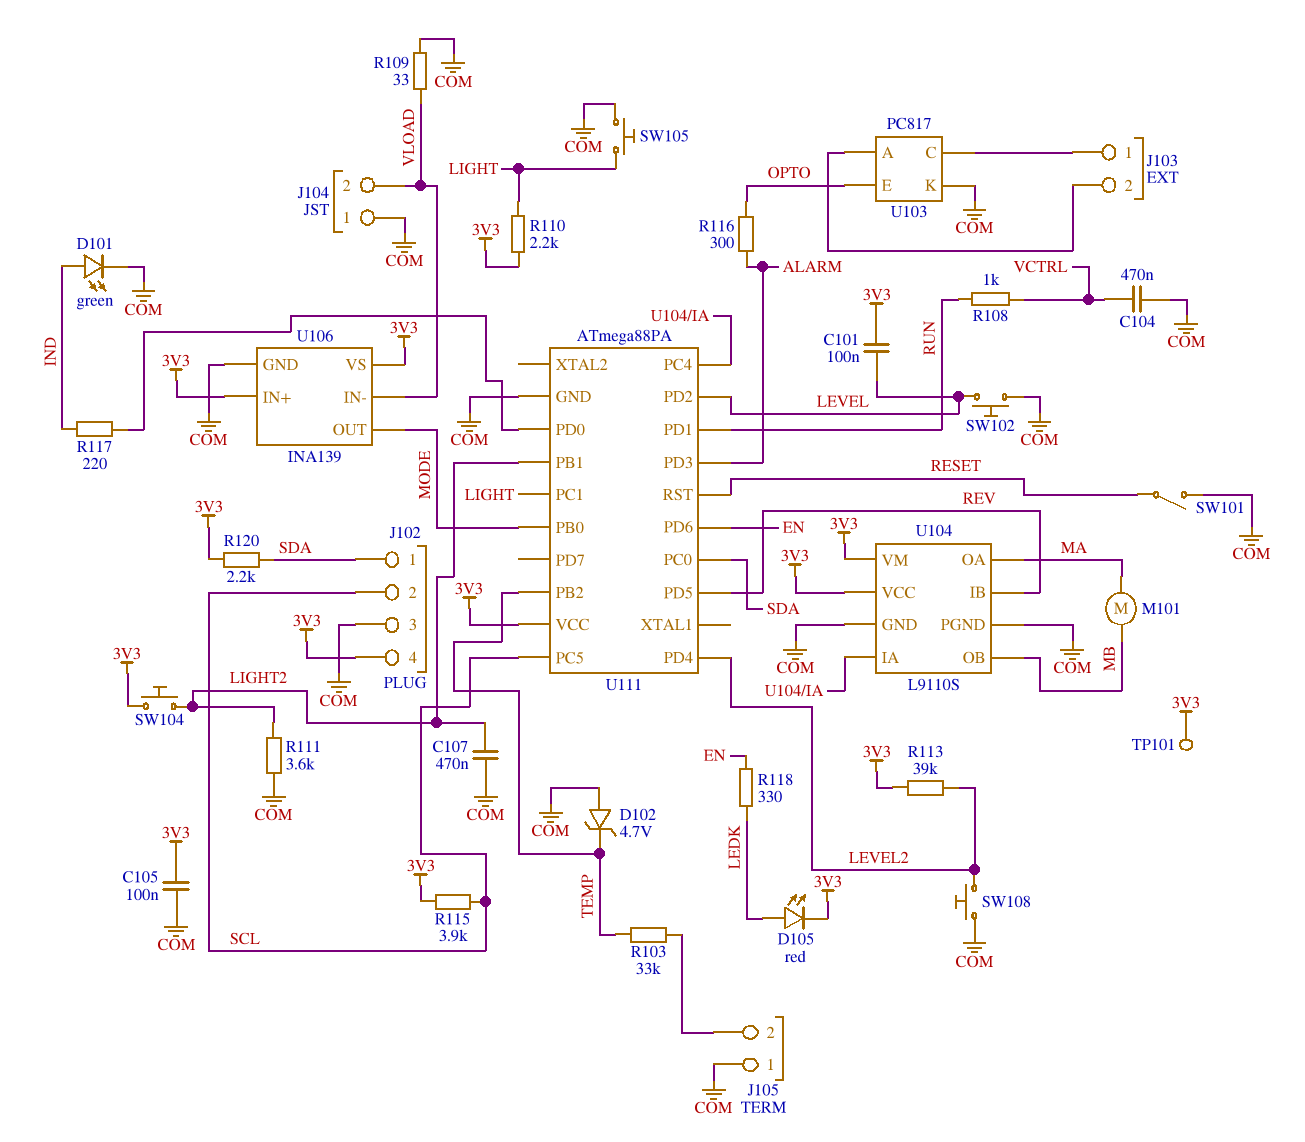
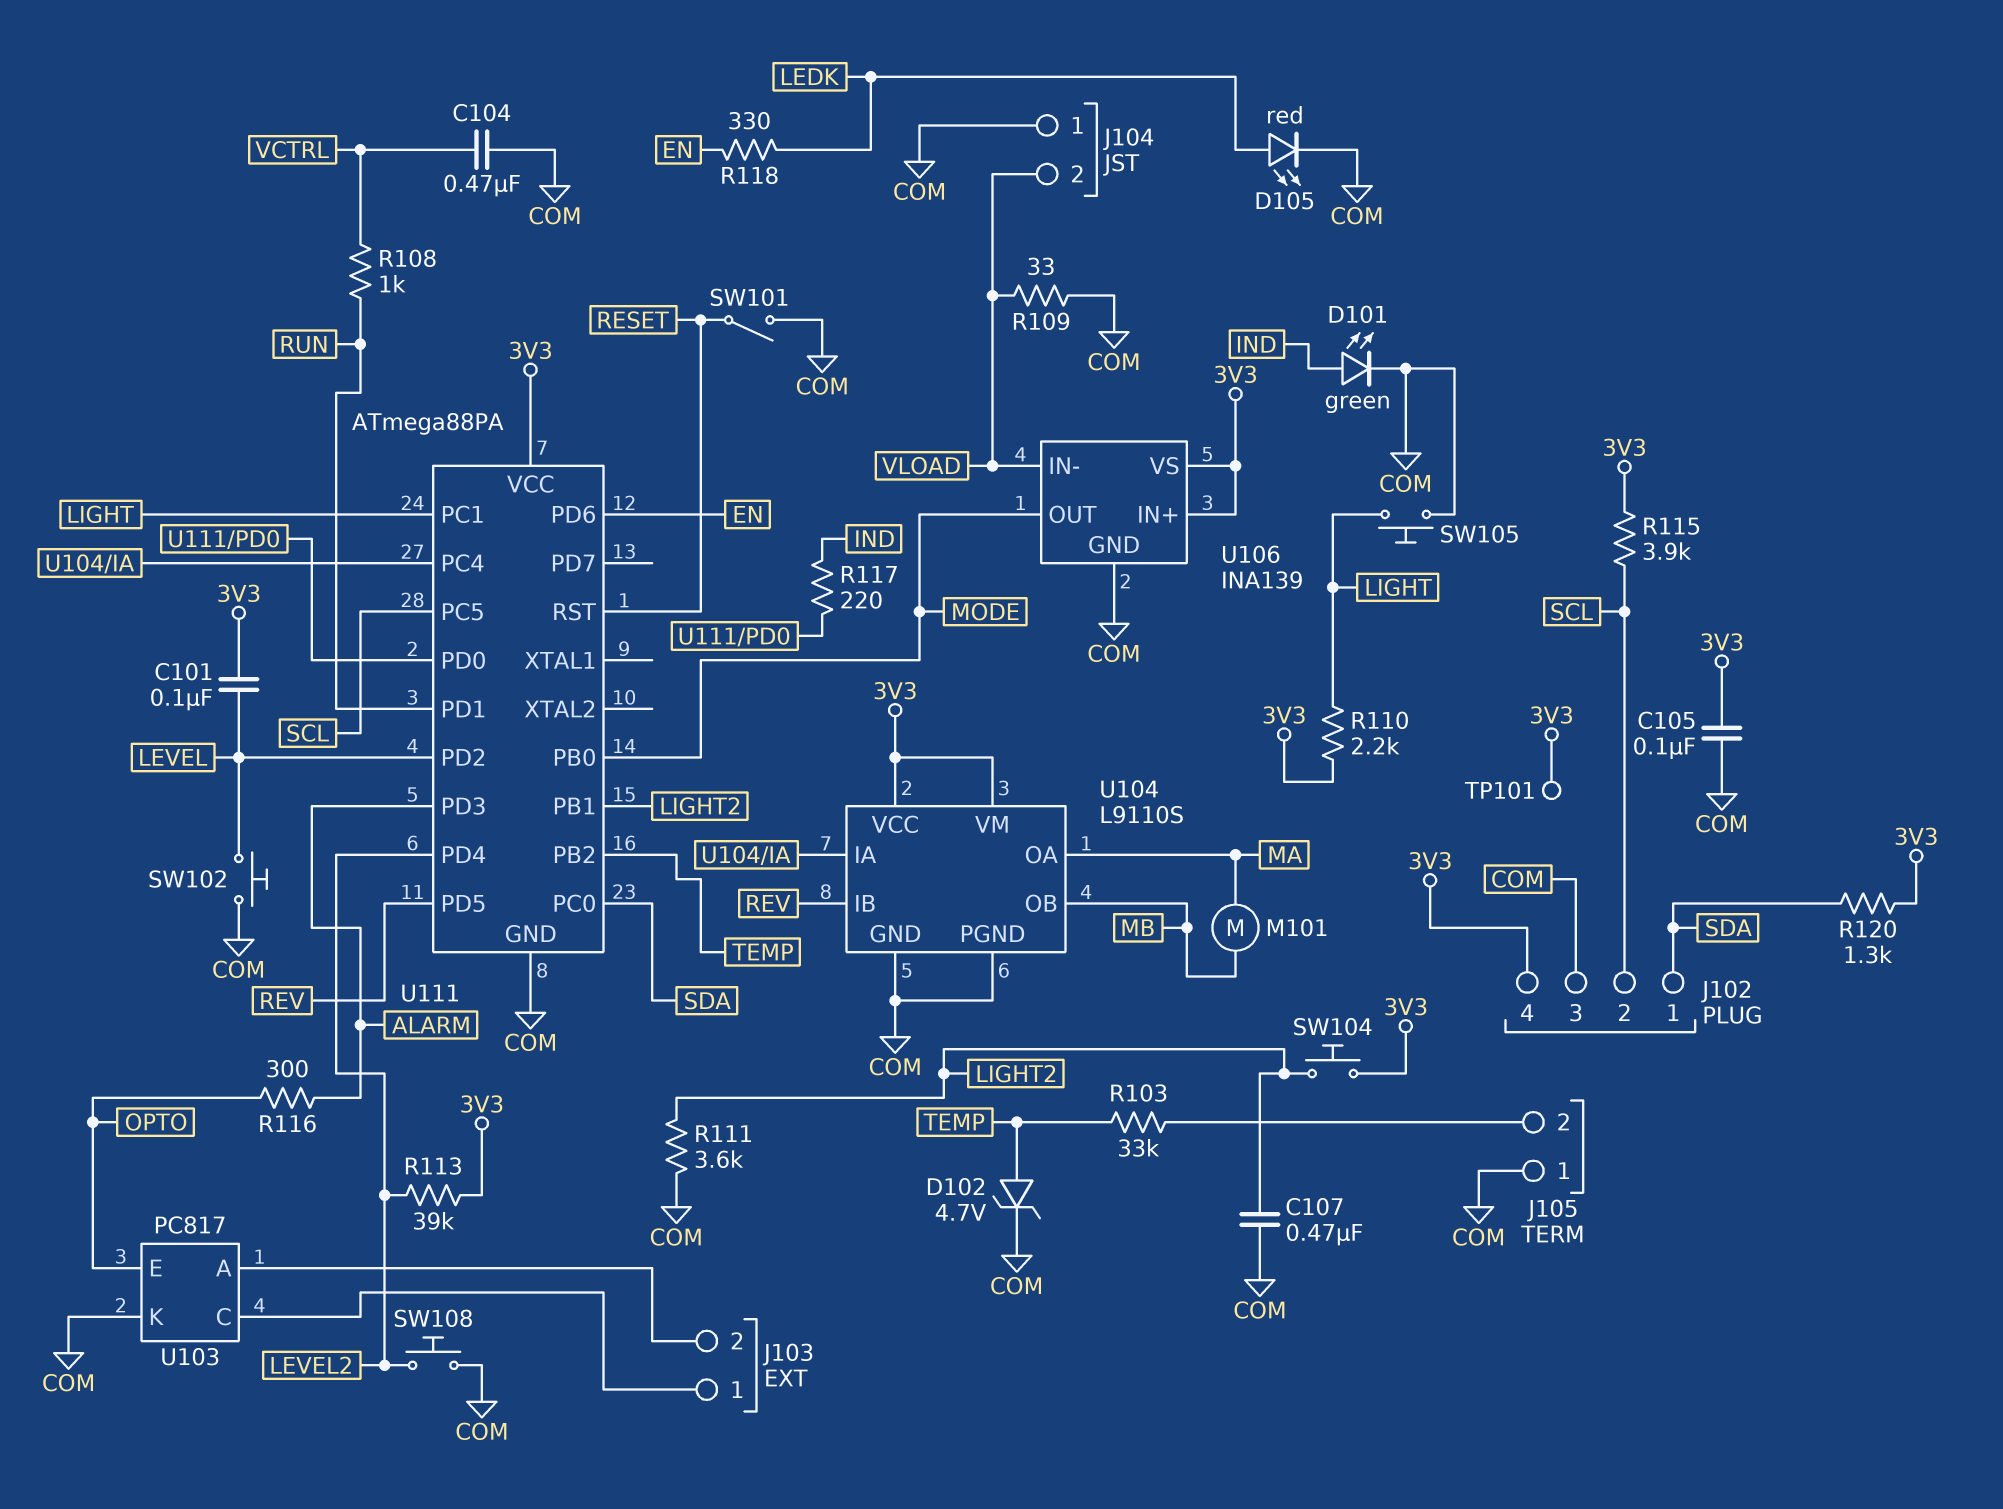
D102: zener 4.7V (A COM, K TEMP) -> zener 4.7V (A TEMP, K COM)
D105: LED red (A LEDK, K 3V3) -> LED red (A LEDK, K COM)
R120: 2.2k (3V3, SDA) -> 1.3k (3V3, SDA)

